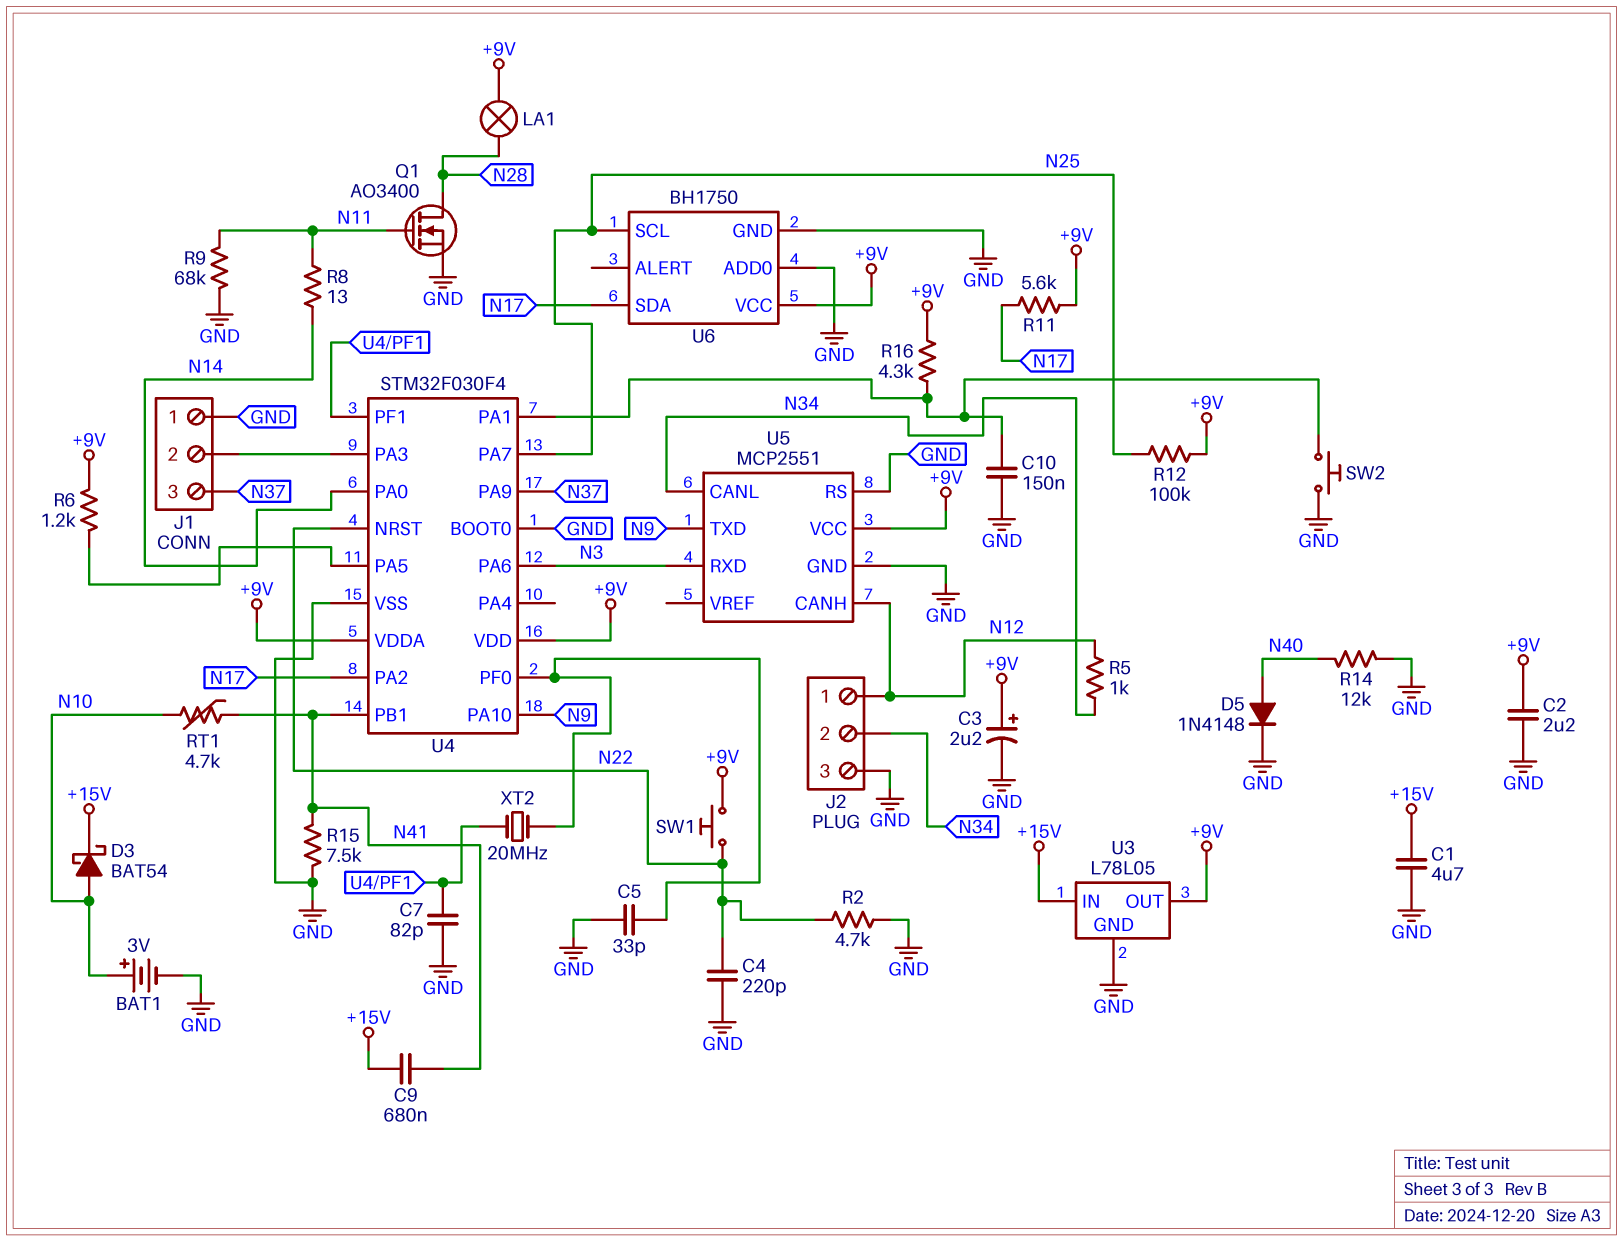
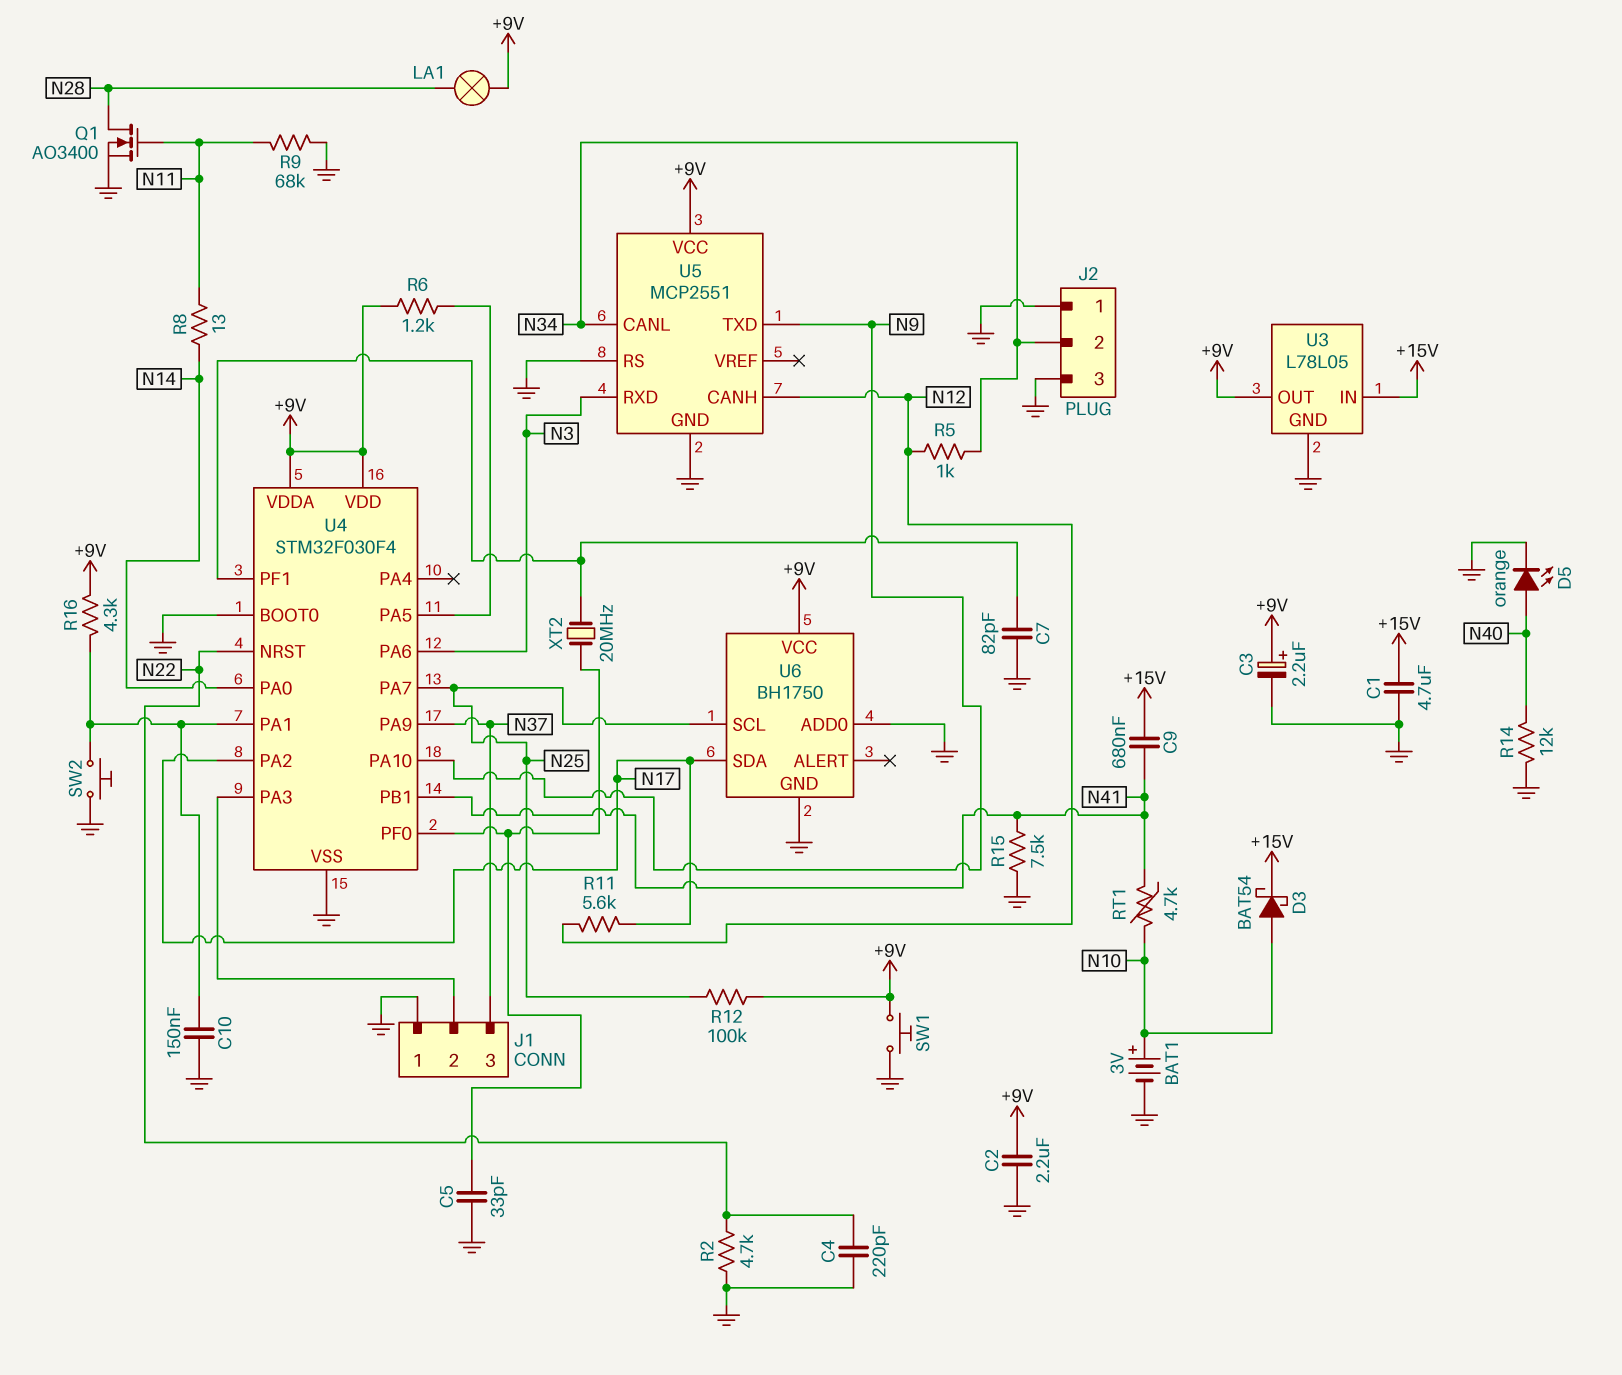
D5: diode 1N4148 (A N40, K GND) -> LED orange (A N40, K GND)
J2 pin 1: N12 -> GND
R11: 5.6k (+9V, N17) -> 5.6k (N12, N17)
SW1: button (+9V, N22) -> button (+9V, GND)

